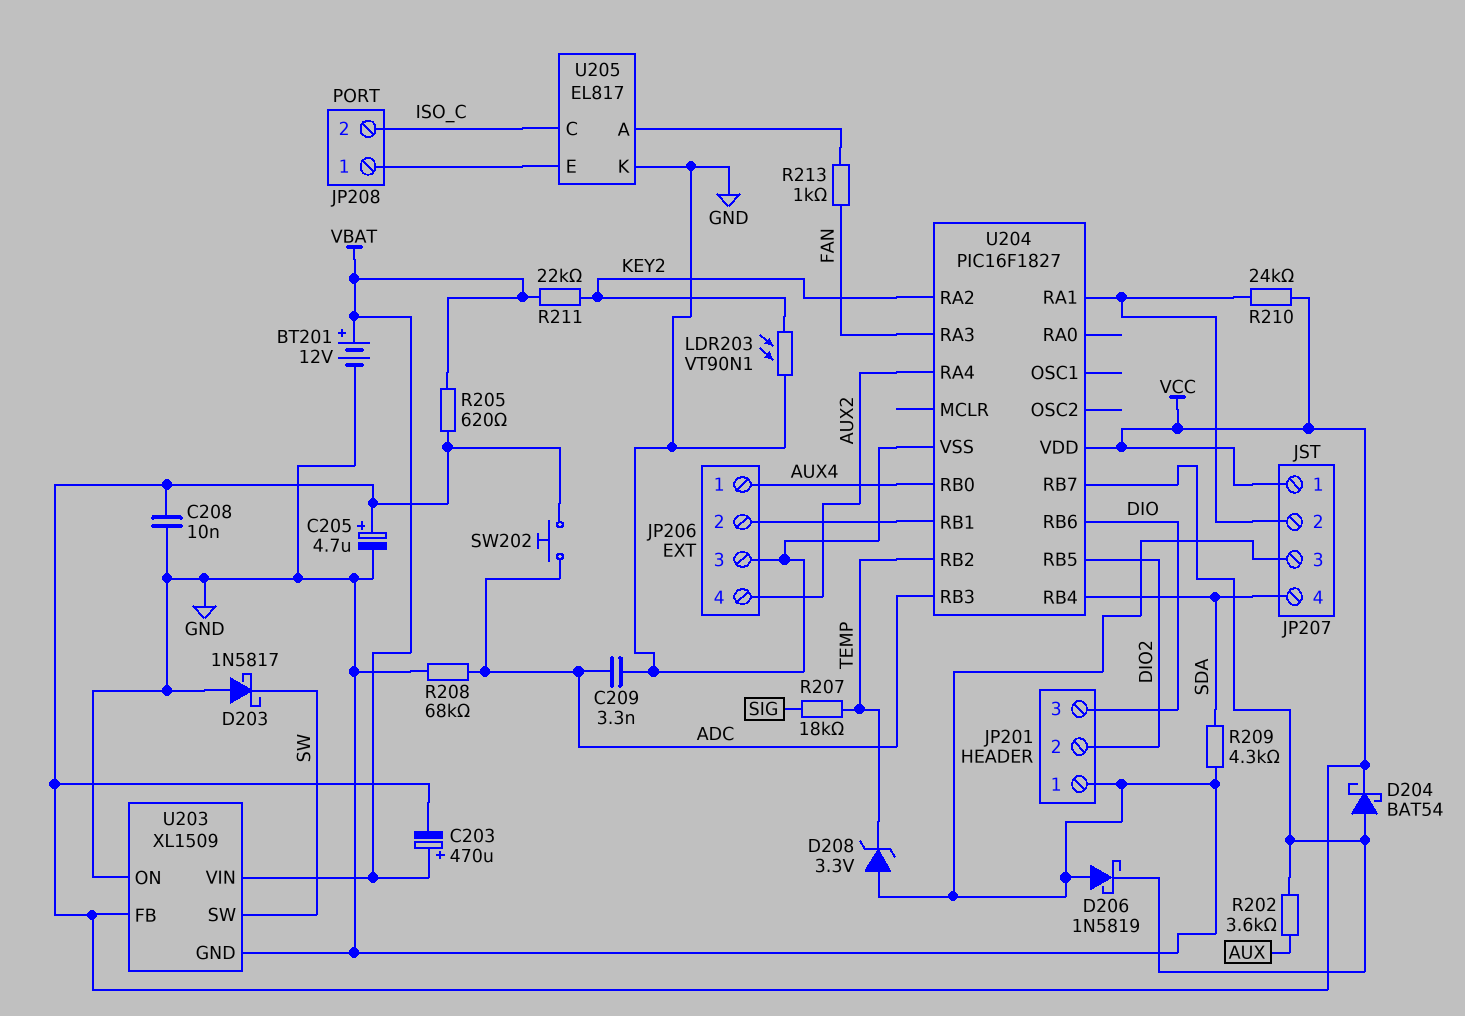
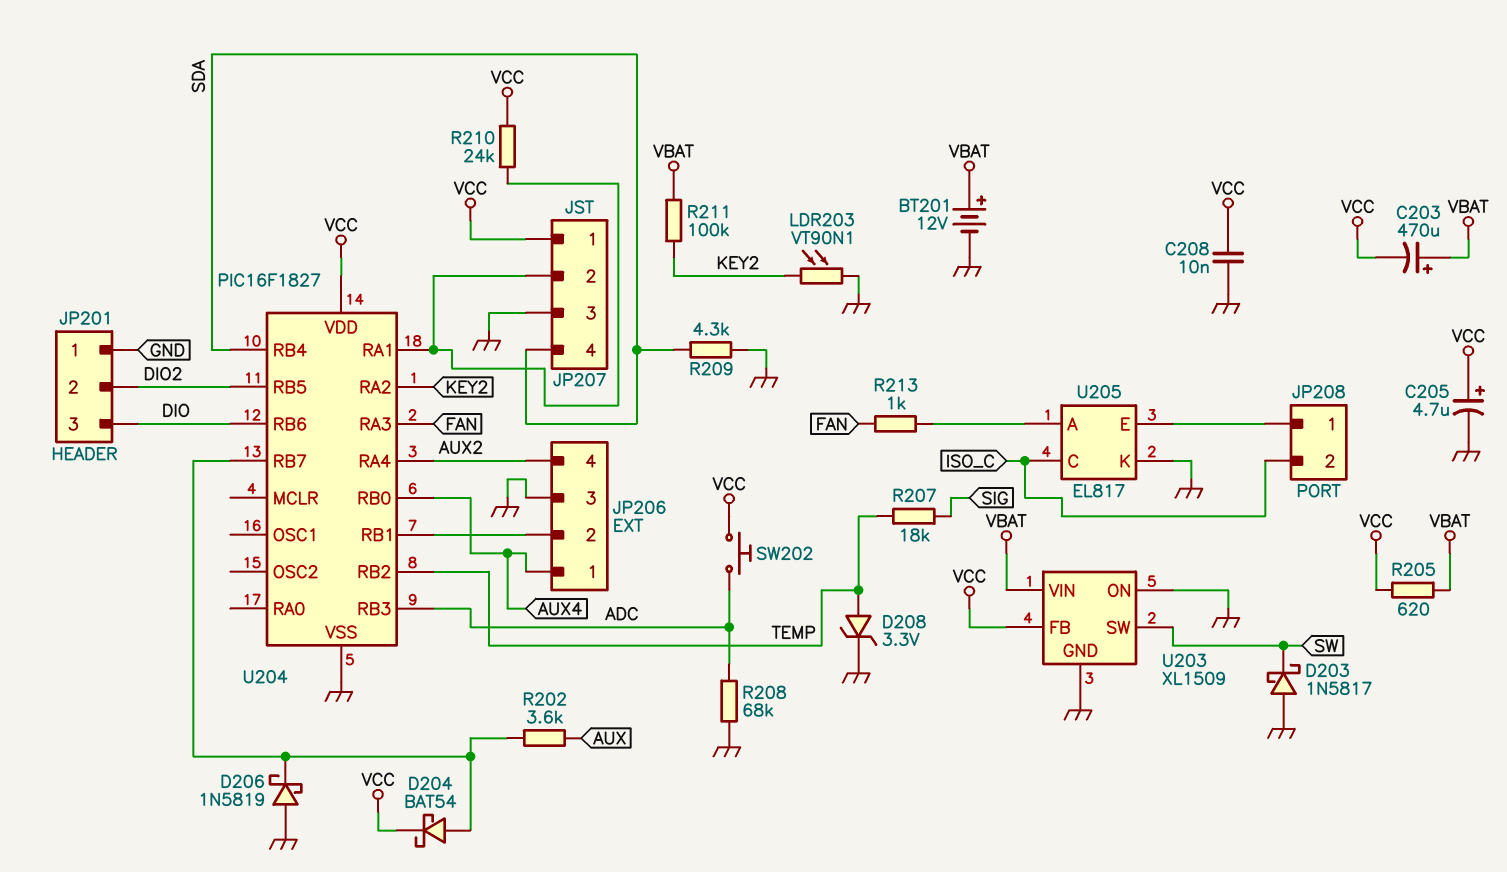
C209: 3.3nF (ADC, GND) -> none
D208: zener 3.3V (A GND, K TEMP) -> zener 3.3V (A TEMP, K GND)
R211: 22k (KEY2, VBAT) -> 100k (KEY2, VBAT)

